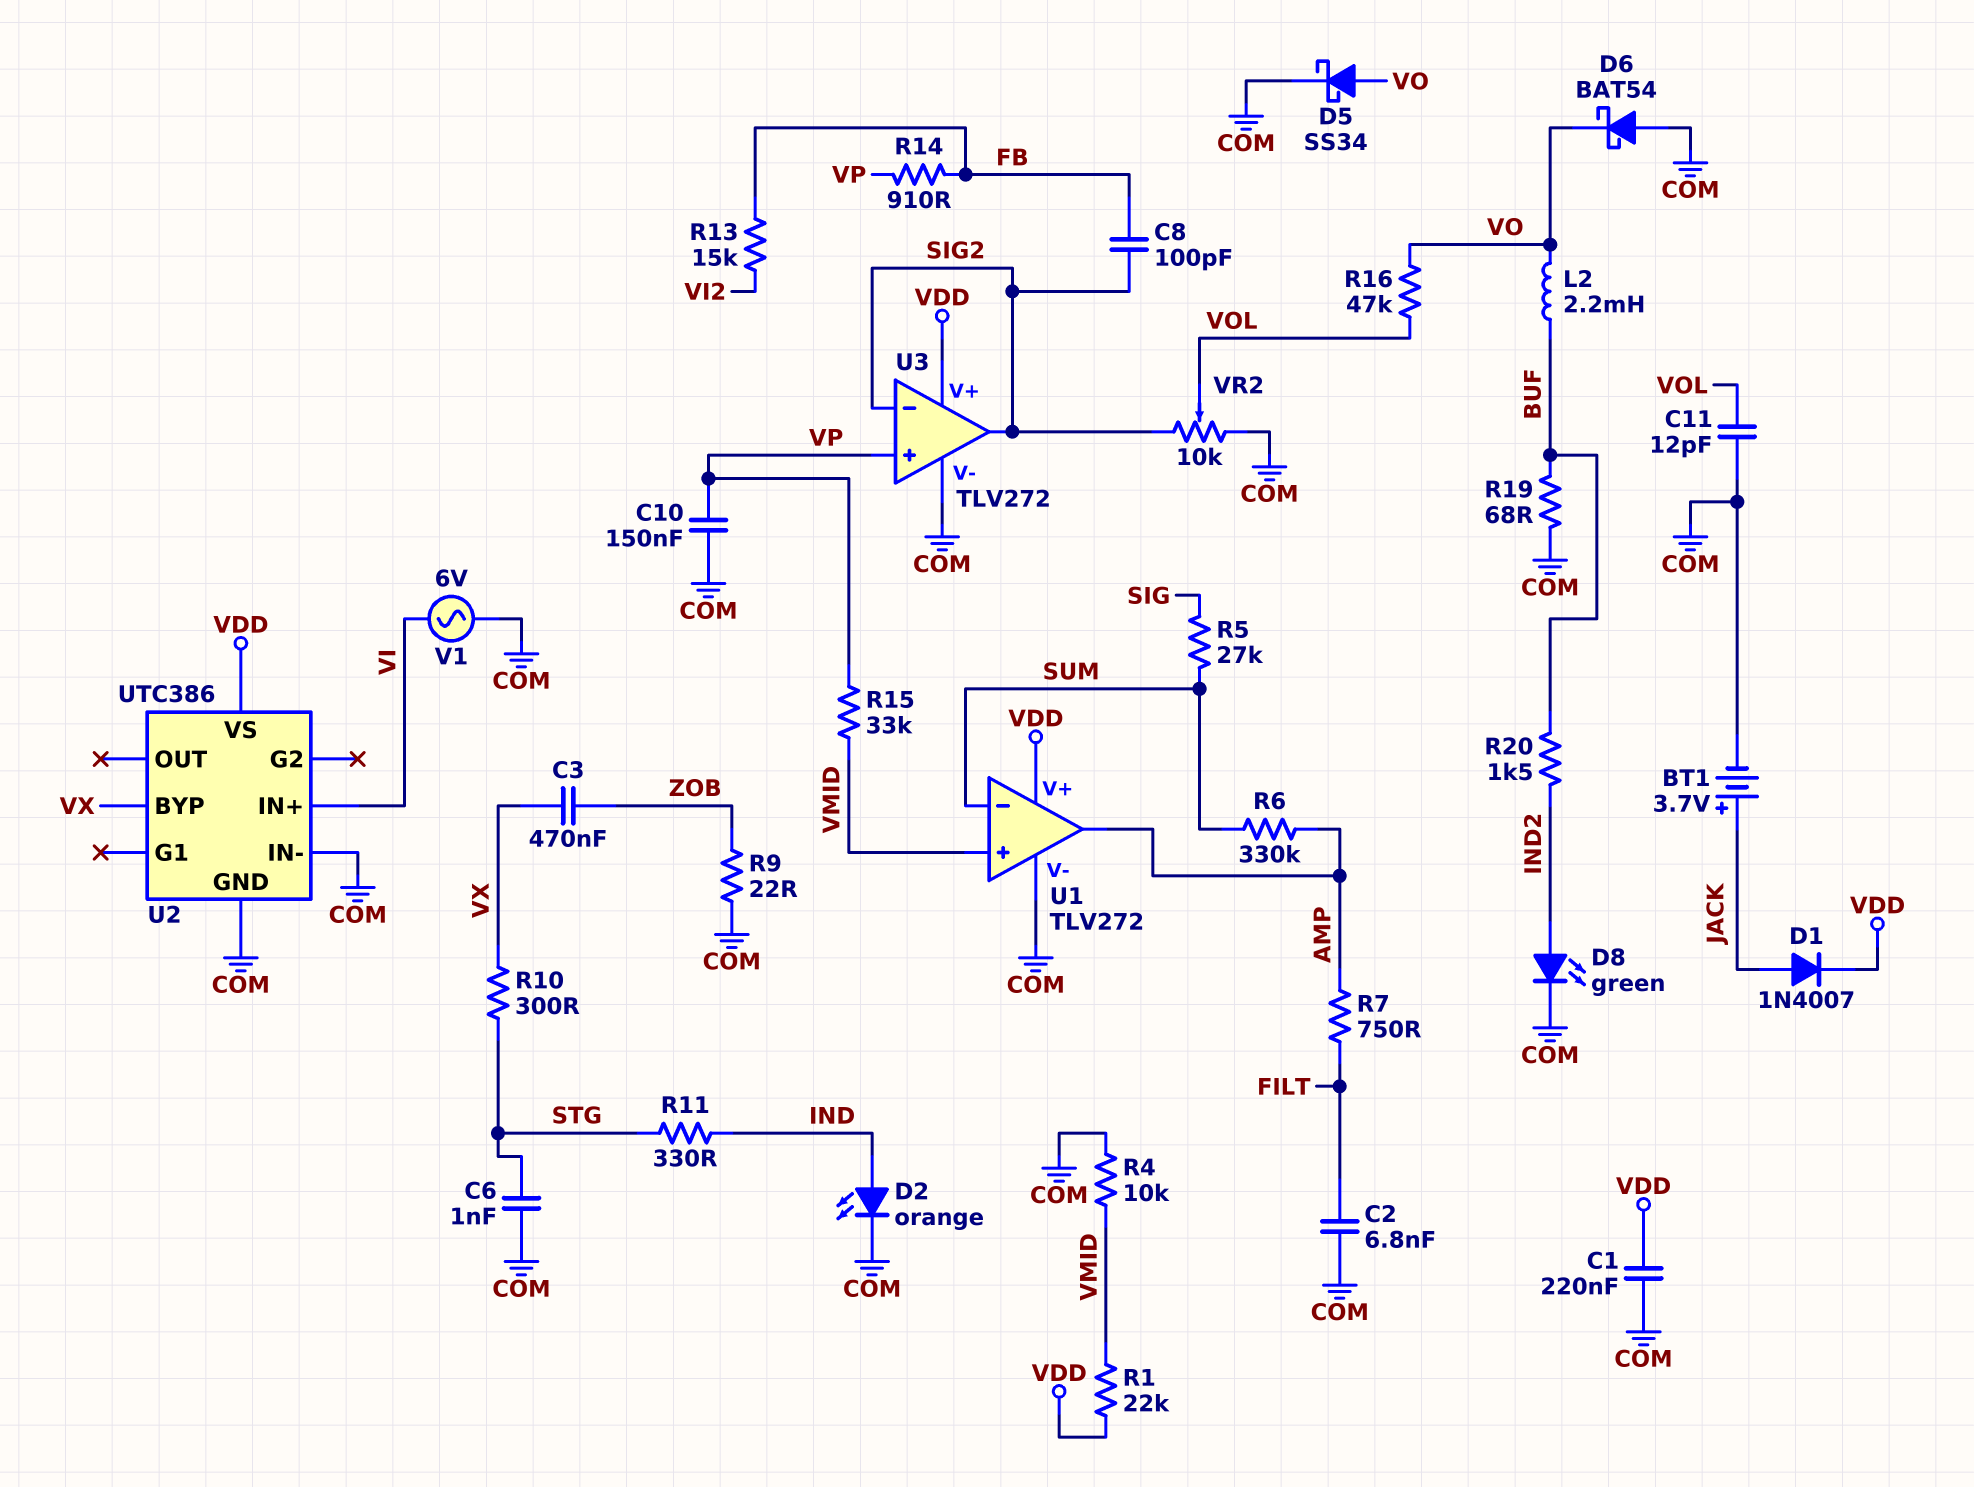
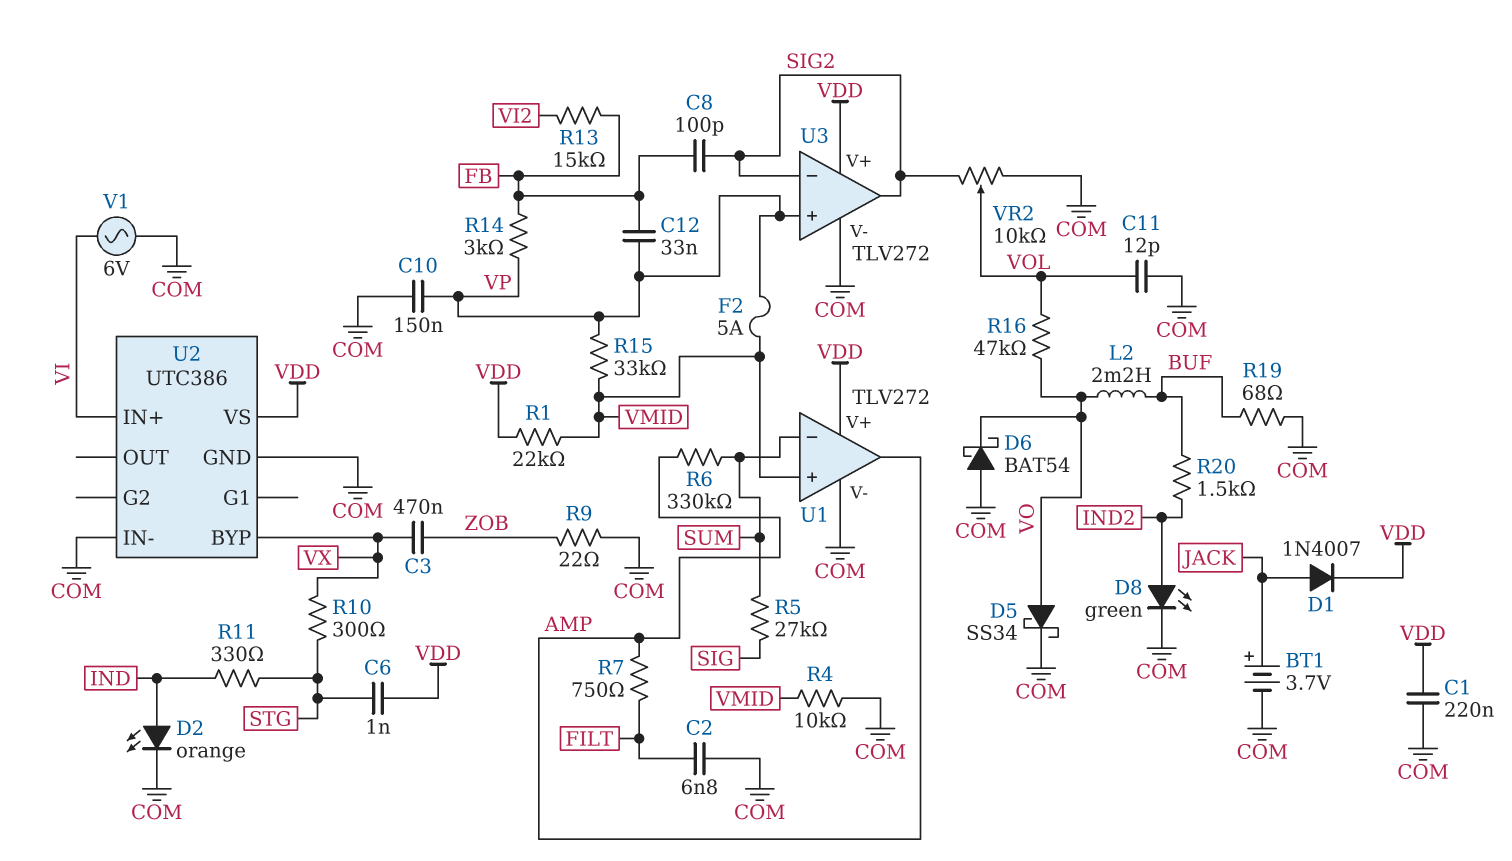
C6: 1nF (COM, STG) -> 1nF (STG, VDD)
C12: none -> 33nF (FB, VP)
F2: none -> 5A (VMID, VP)
R14: 910 (FB, VP) -> 3k (FB, VP)

